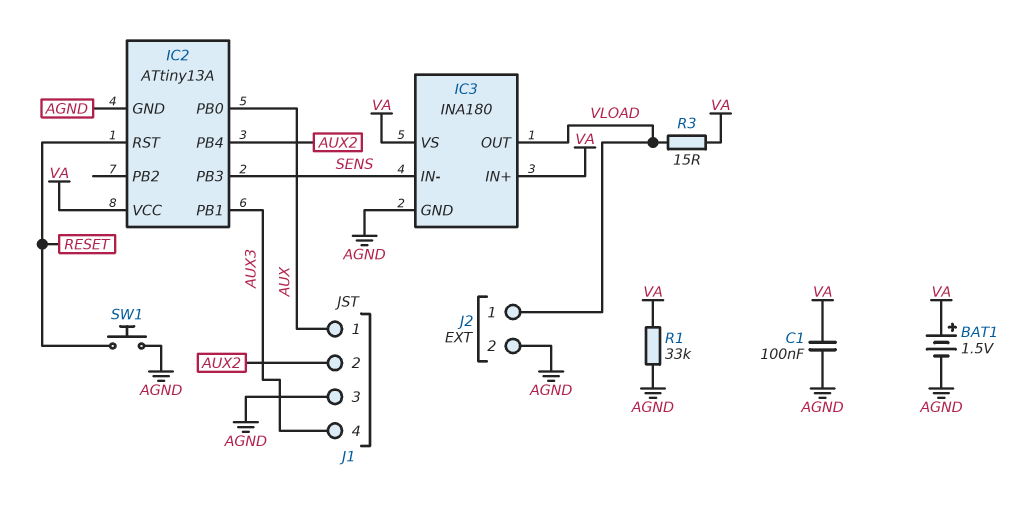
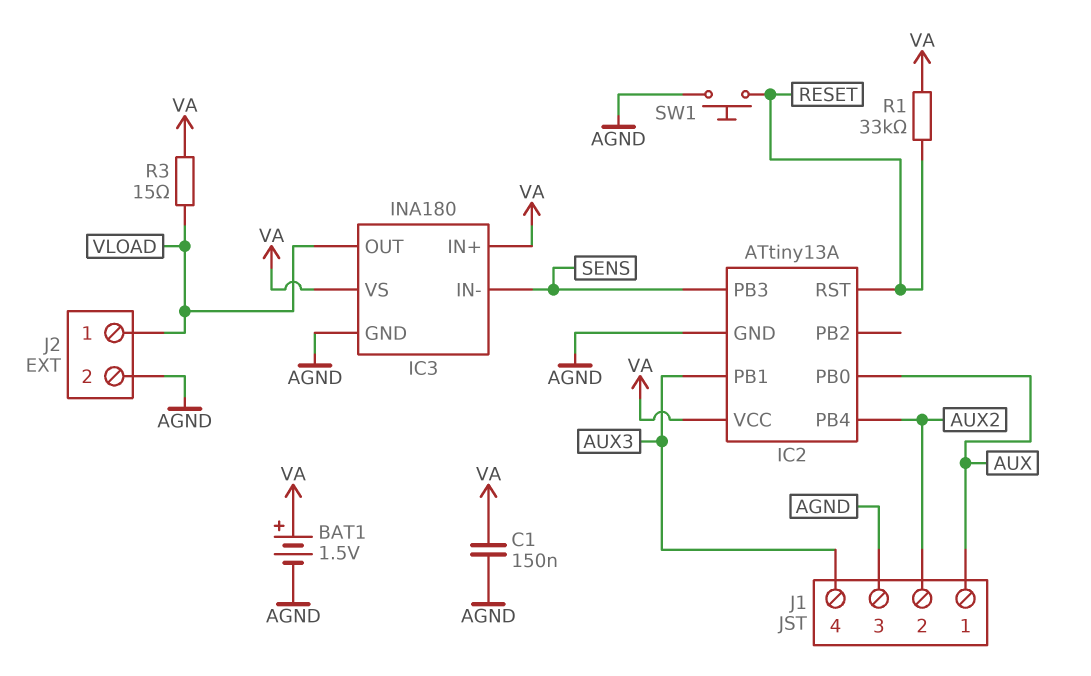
C1: 100nF (AGND, VA) -> 150nF (AGND, VA)
R1: 33k (AGND, VA) -> 33k (RESET, VA)

